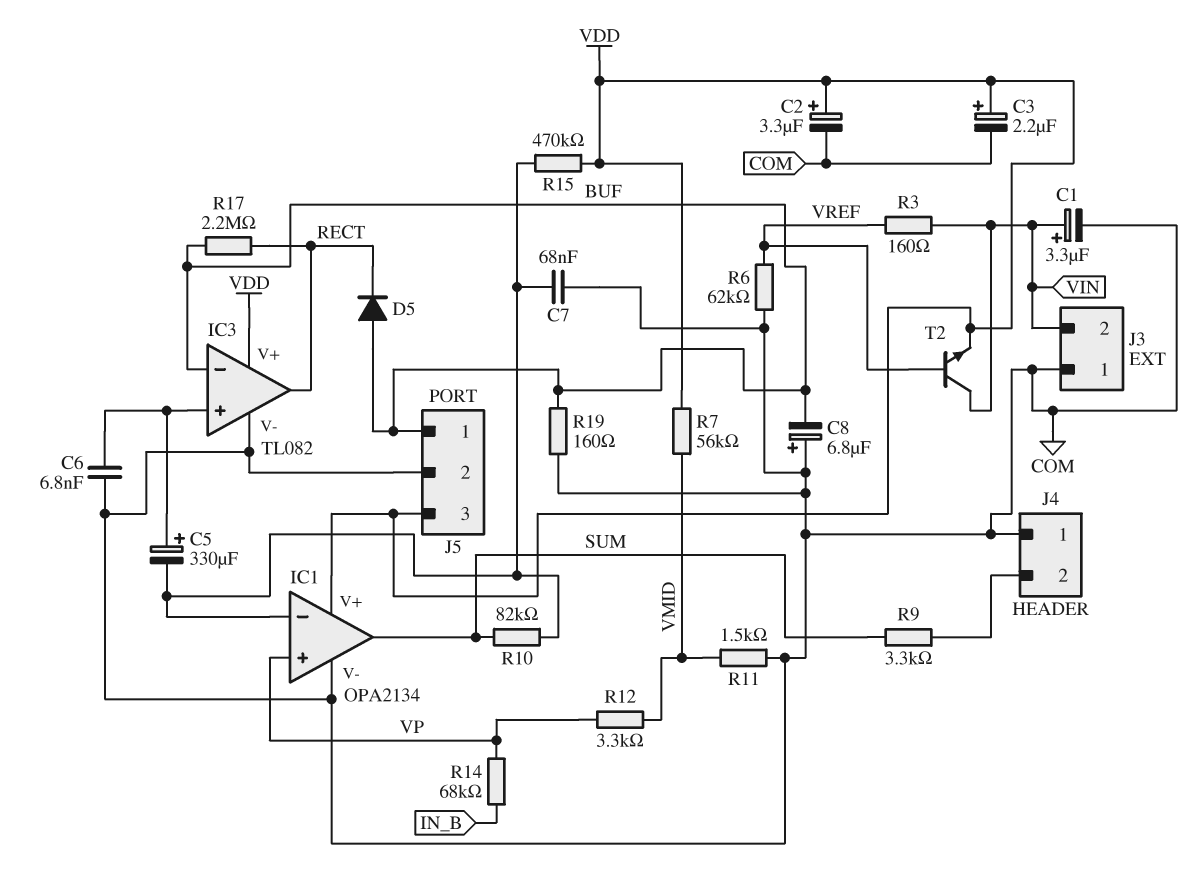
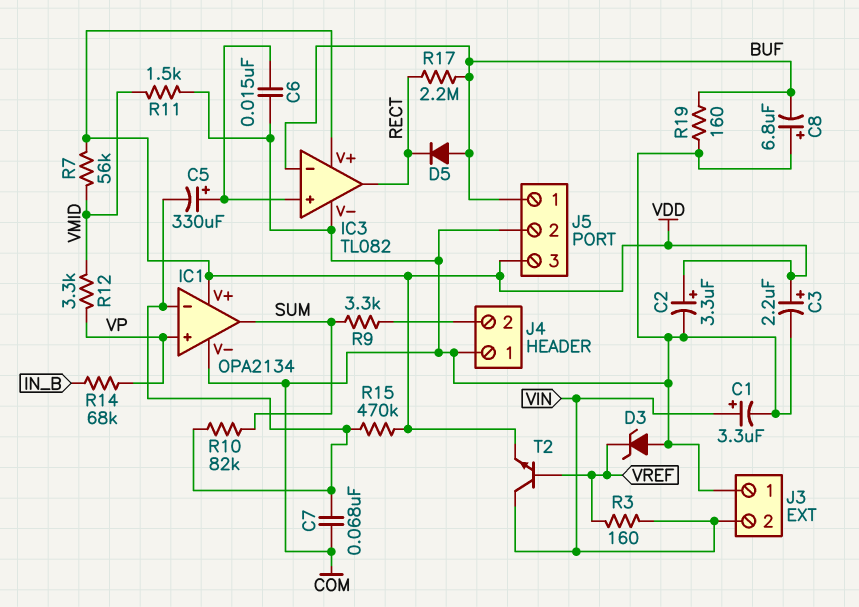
C6: 6.8nF (COM, IC3/in+) -> 15nF (COM, IC3/in+)
D3: none -> zener (A COM, K VREF)
R6: 62k (COM, VREF) -> none

